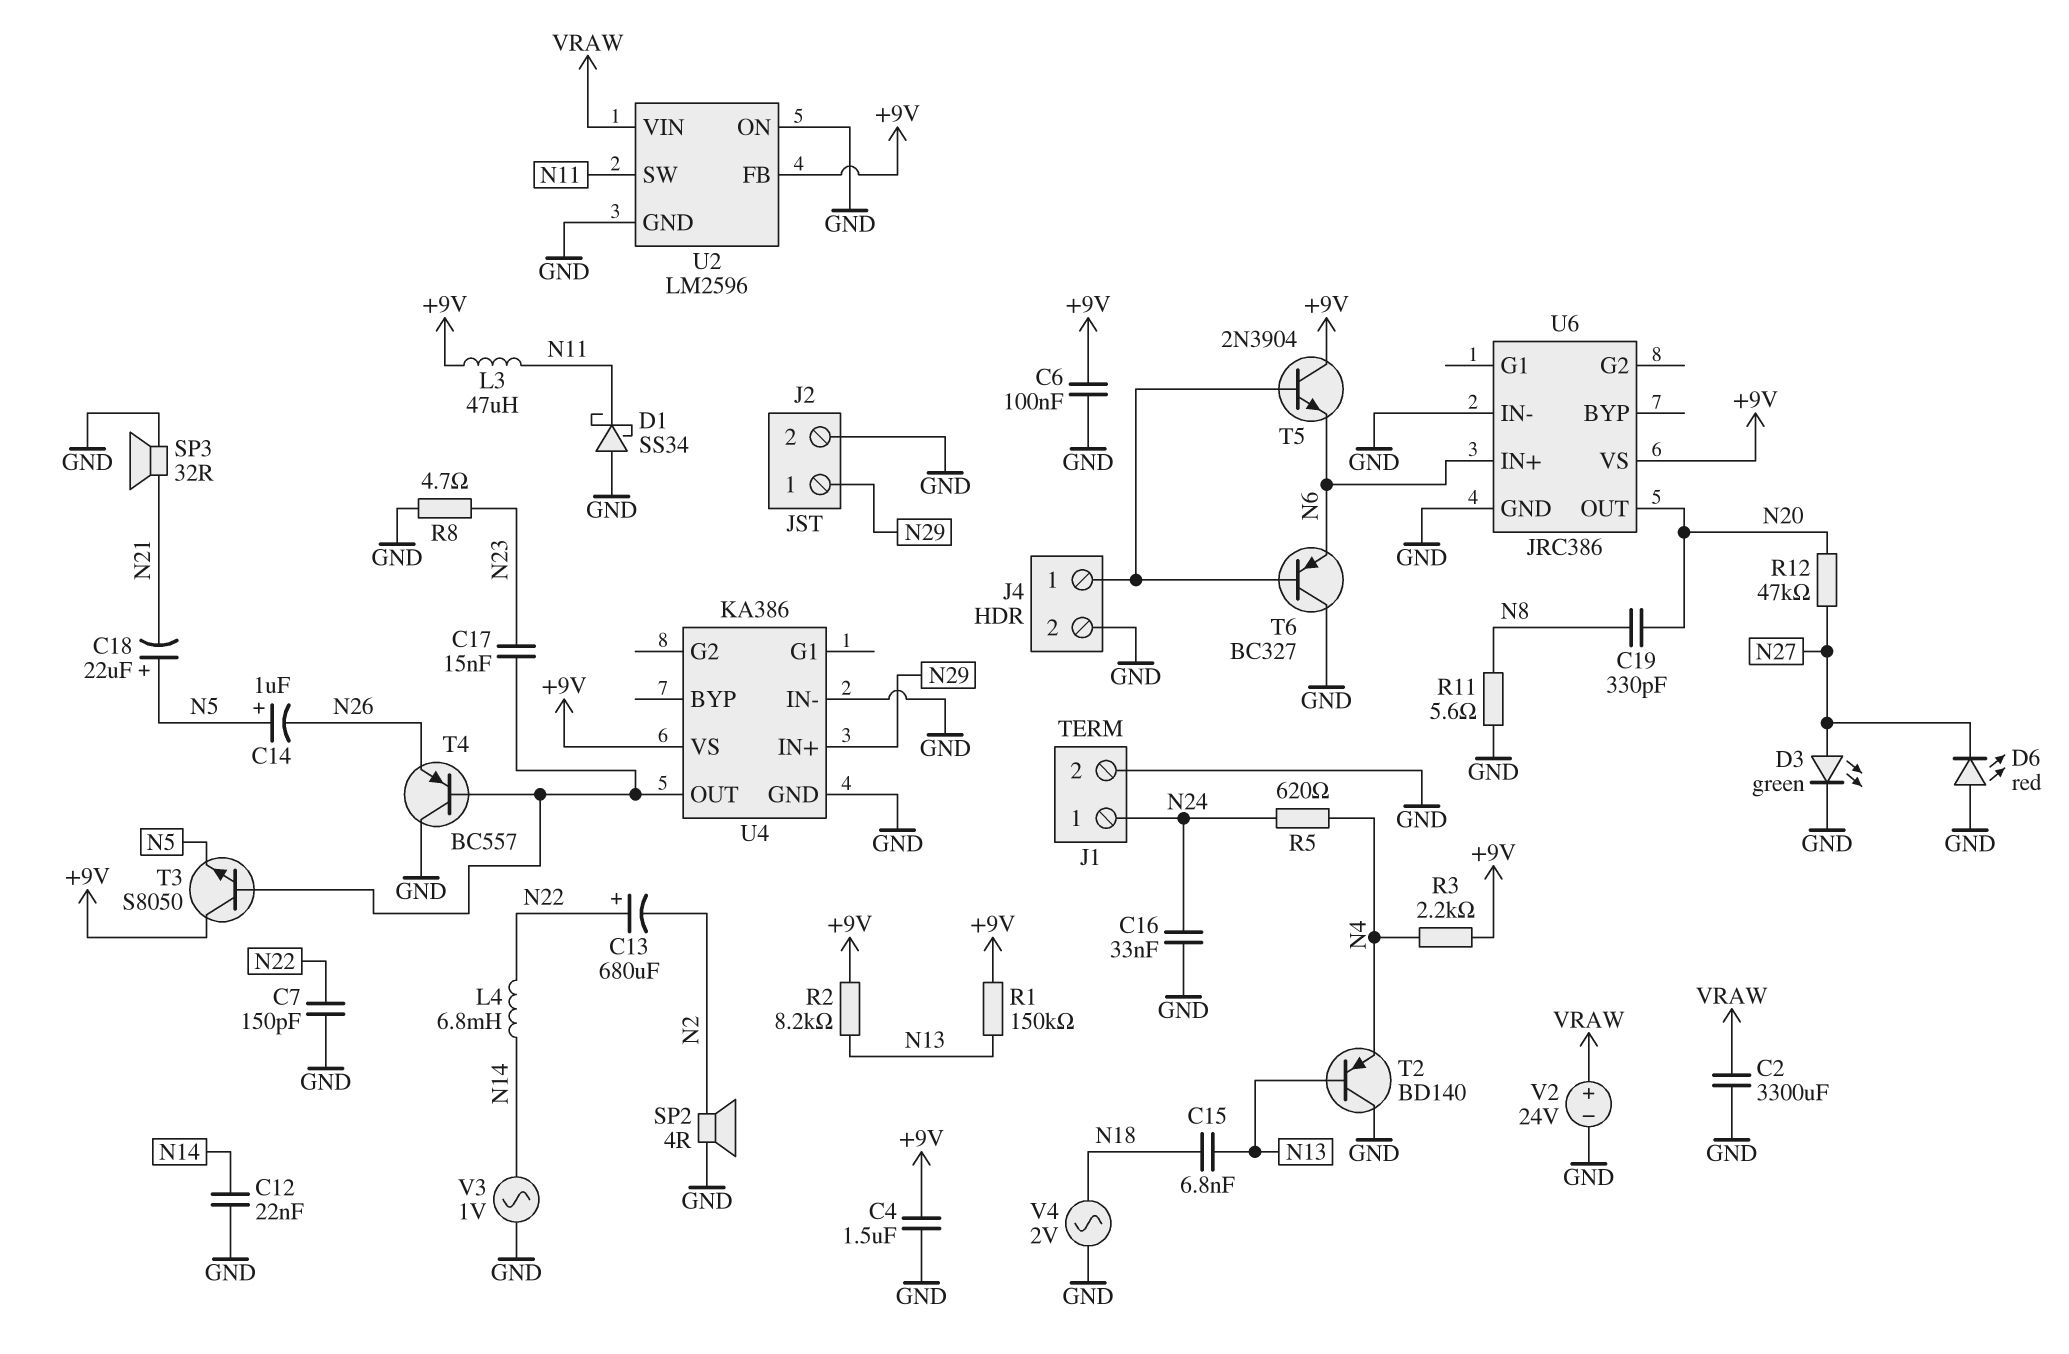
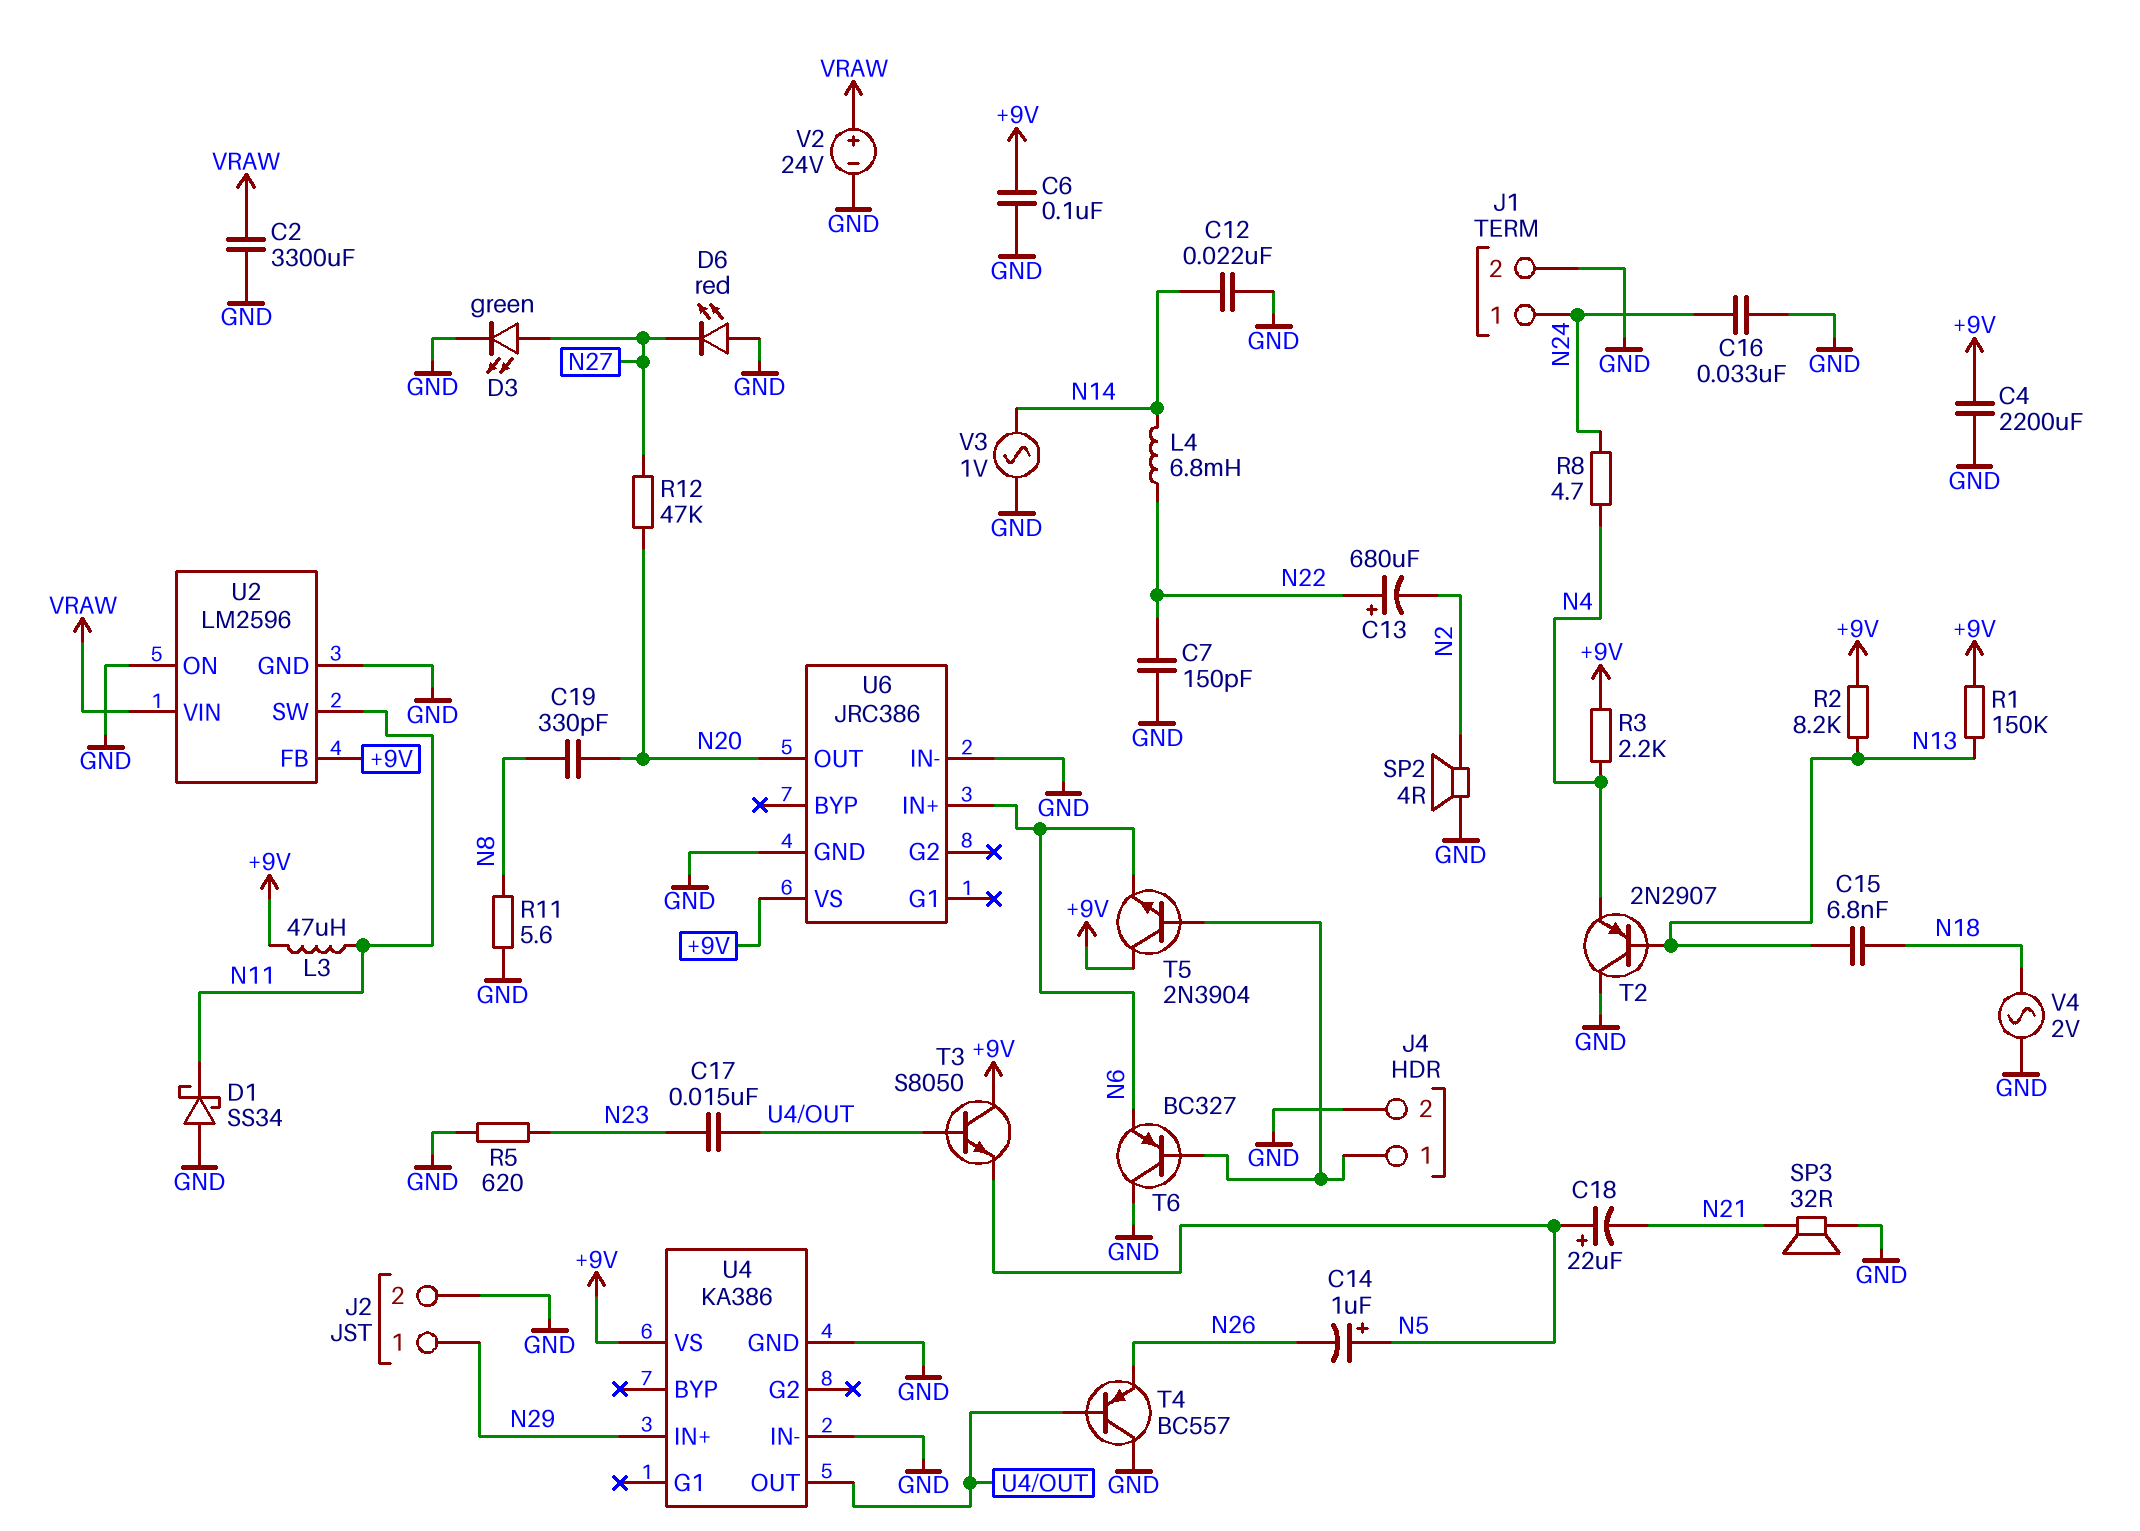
C4: 1.5uF (+9V, GND) -> 2200uF (+9V, GND)
R5: 620 (N4, N24) -> 620 (GND, N23)
R8: 4.7 (GND, N23) -> 4.7 (N4, N24)
T2: PNP BD140 (B N13, C GND, E N4) -> PNP 2N2907 (B N13, C GND, E N4)

